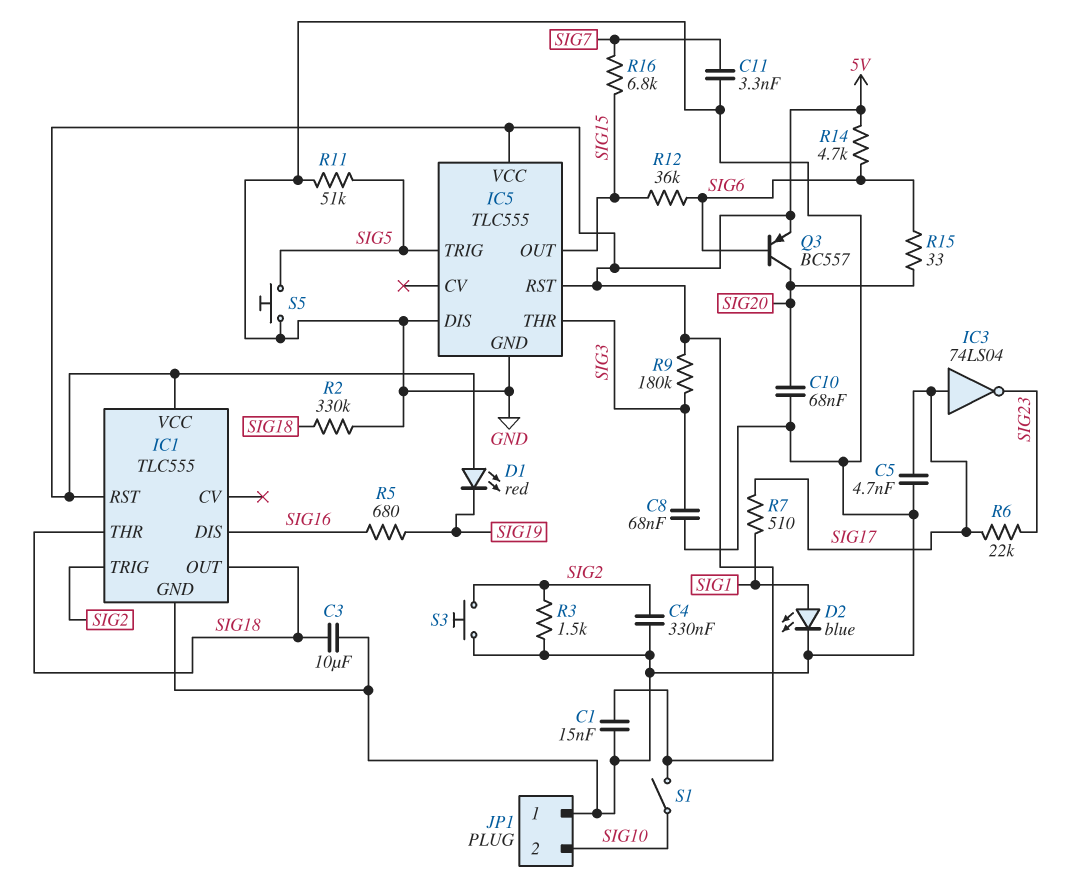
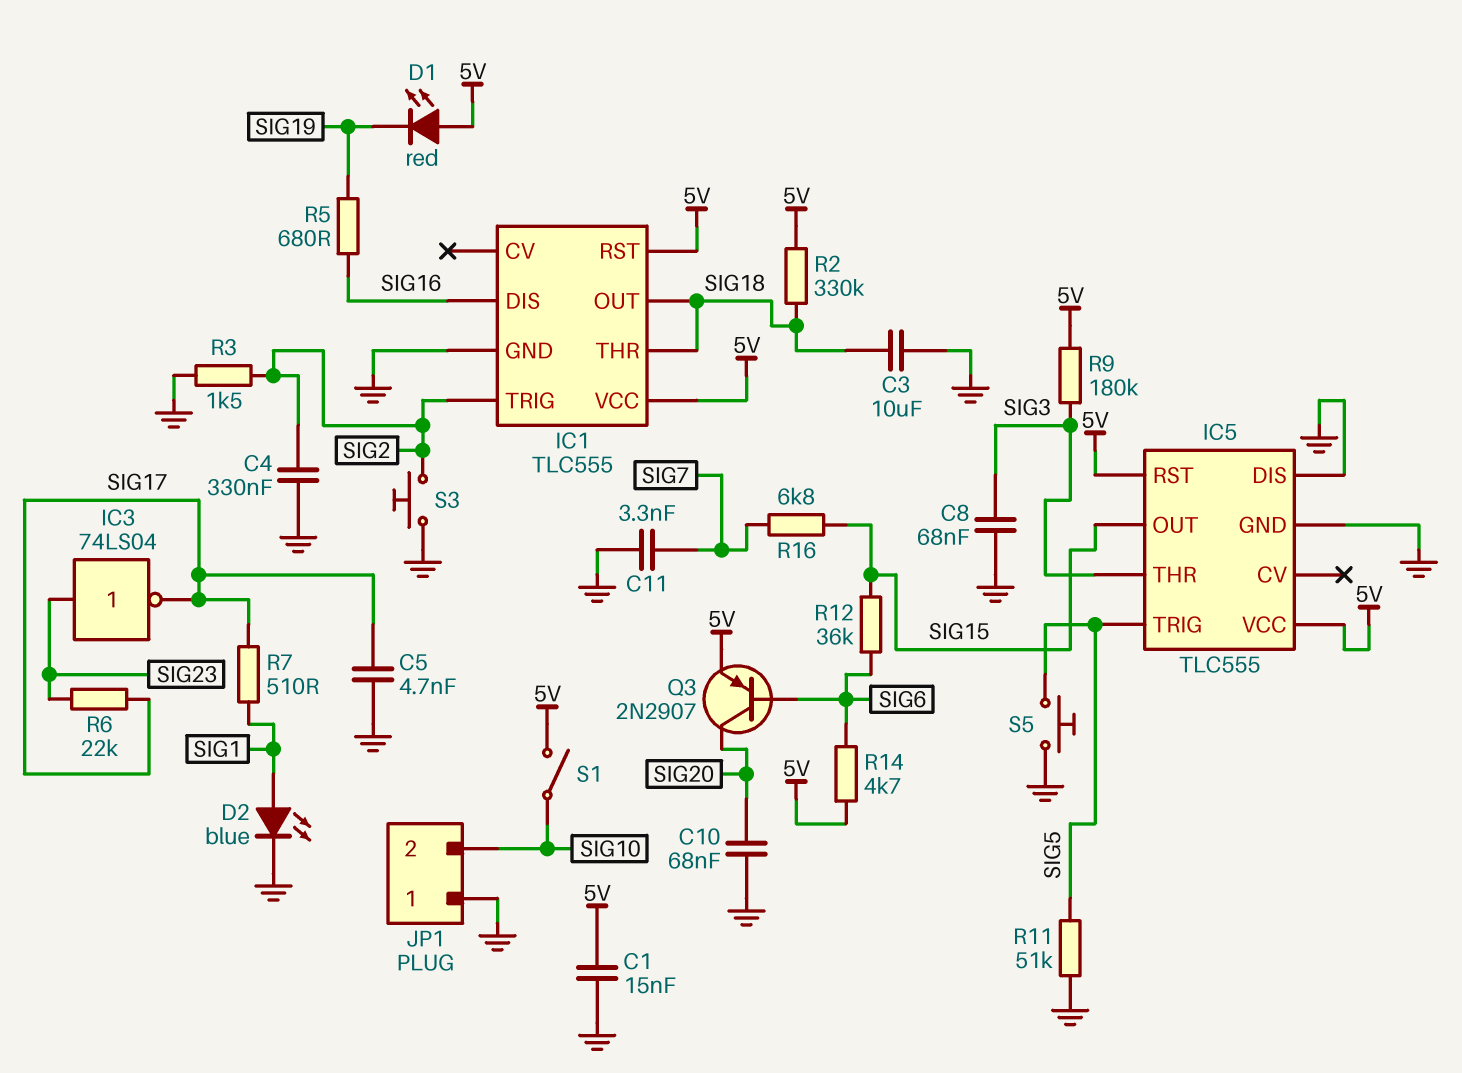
IC3: NOT 74LS04 (in SIG17, out SIG23) -> NOT 74LS04 (in SIG23, out SIG17)
Q3: PNP BC557 (B SIG6, C SIG20, E 5V) -> PNP 2N2907 (B SIG6, C SIG20, E 5V)
R2: 330k (GND, SIG18) -> 330k (5V, SIG18)
R15: 33 (SIG6, SIG20) -> none

